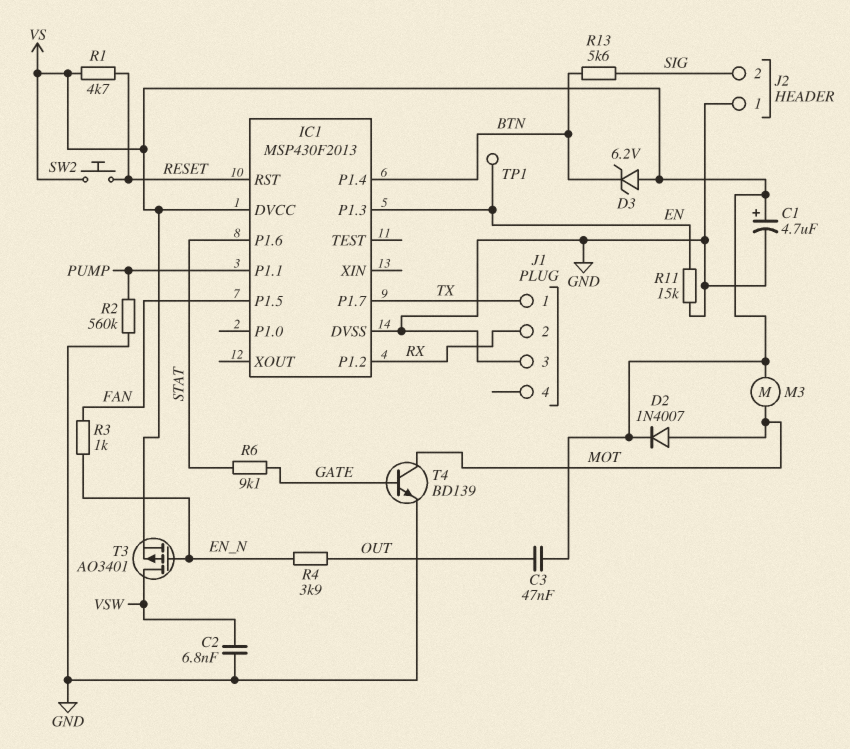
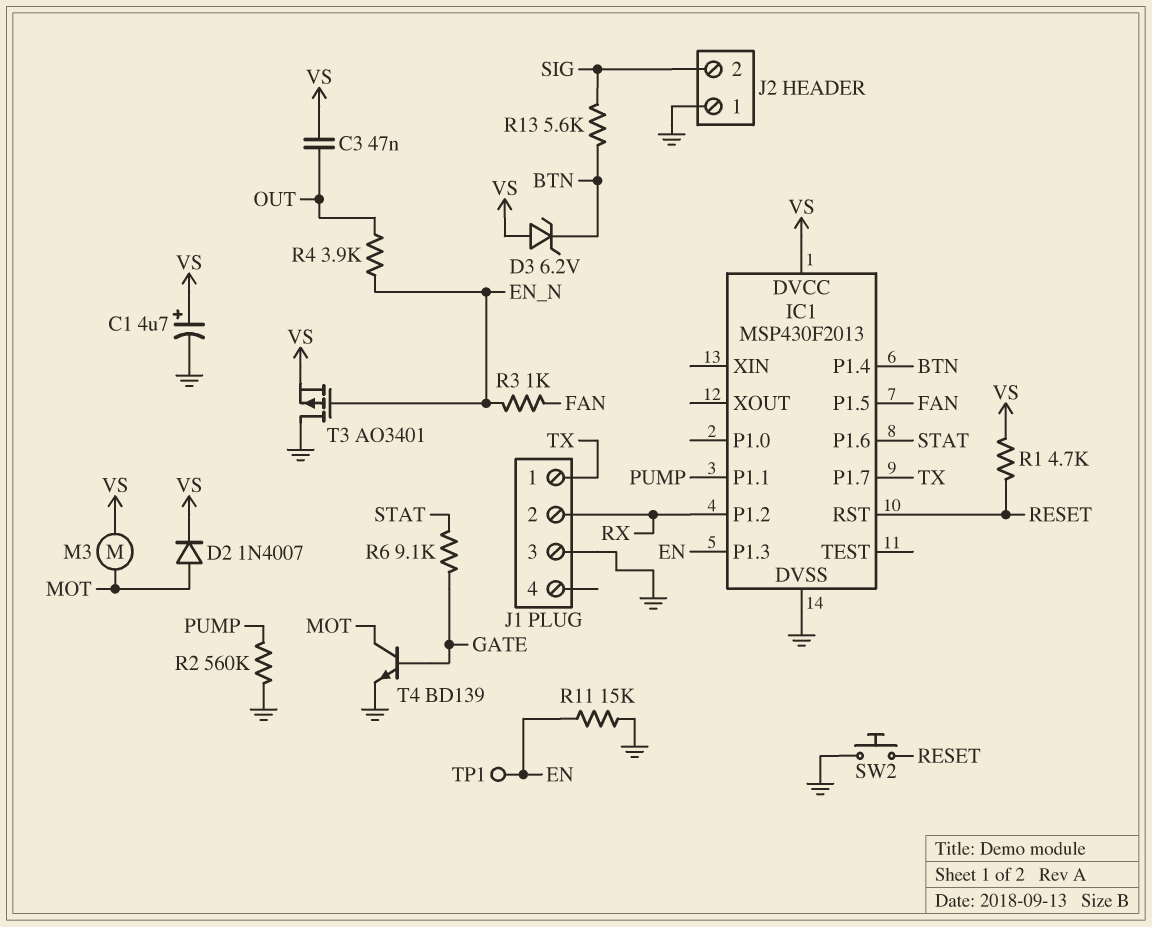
C2: 6.8nF (GND, VSW) -> none
SW2: button (RESET, VS) -> button (GND, RESET)
T3: PMOS AO3401 (G EN_N, D VSW, S VS) -> PMOS AO3401 (G EN_N, D GND, S VS)

